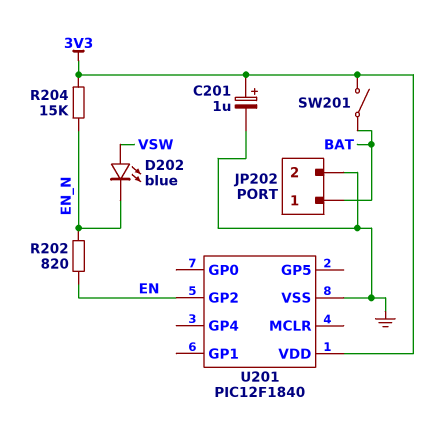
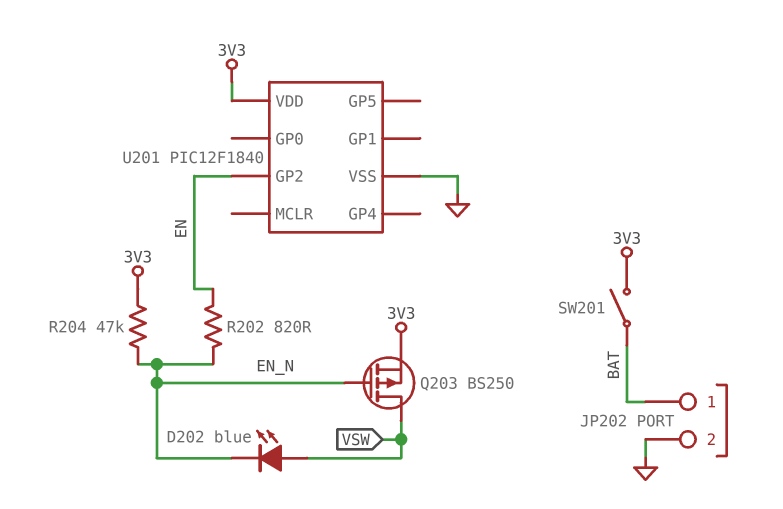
C201: 1uF (plus 3V3, minus GND) -> none
Q203: none -> PMOS BS250 (G EN_N, D VSW, S 3V3)
R204: 15k (3V3, EN_N) -> 47k (3V3, EN_N)

